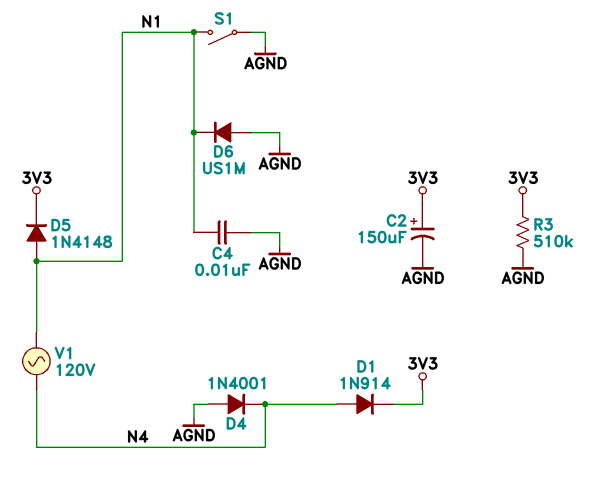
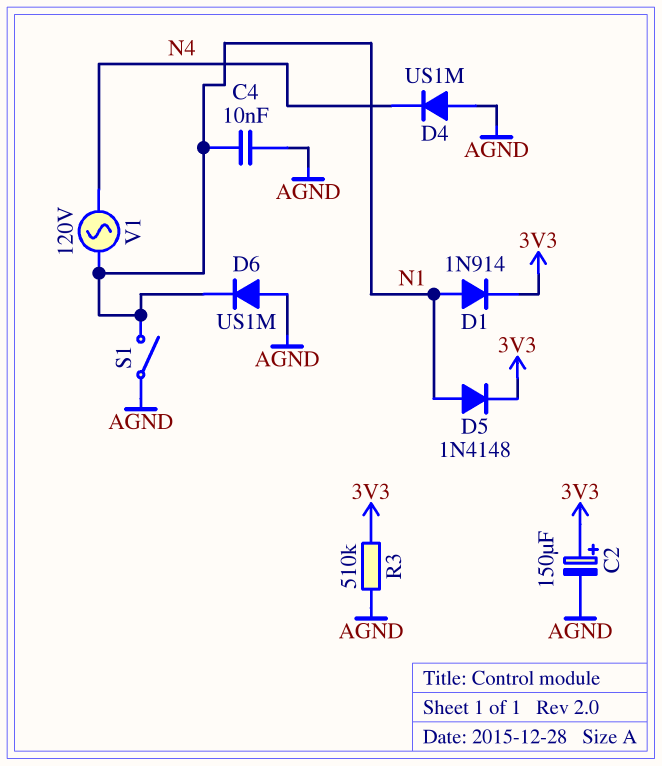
D1: diode 1N914 (A N4, K 3V3) -> diode 1N914 (A N1, K 3V3)
D4: diode 1N4001 (A AGND, K N4) -> diode US1M (A AGND, K N4)

